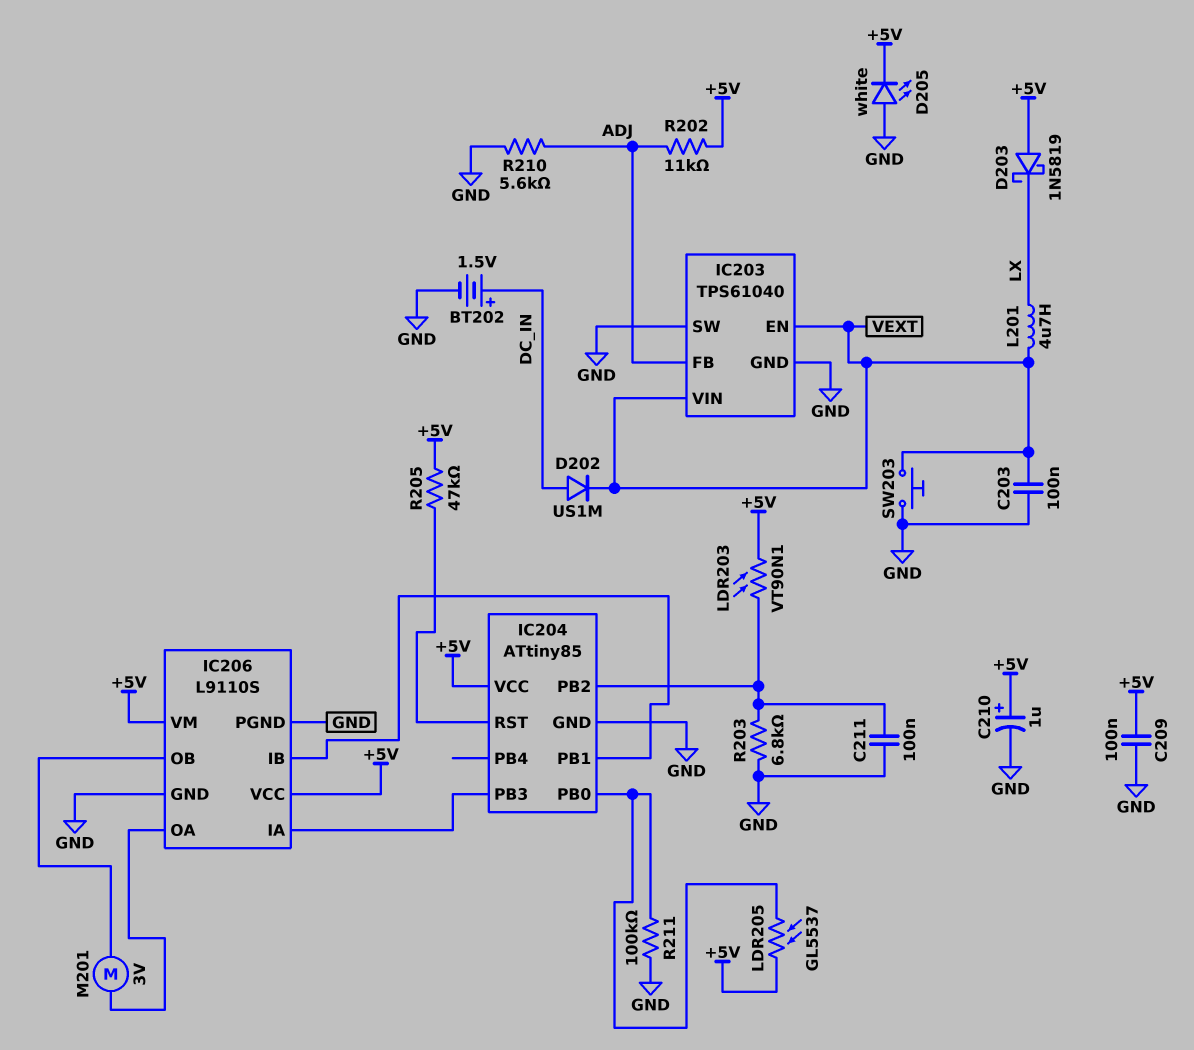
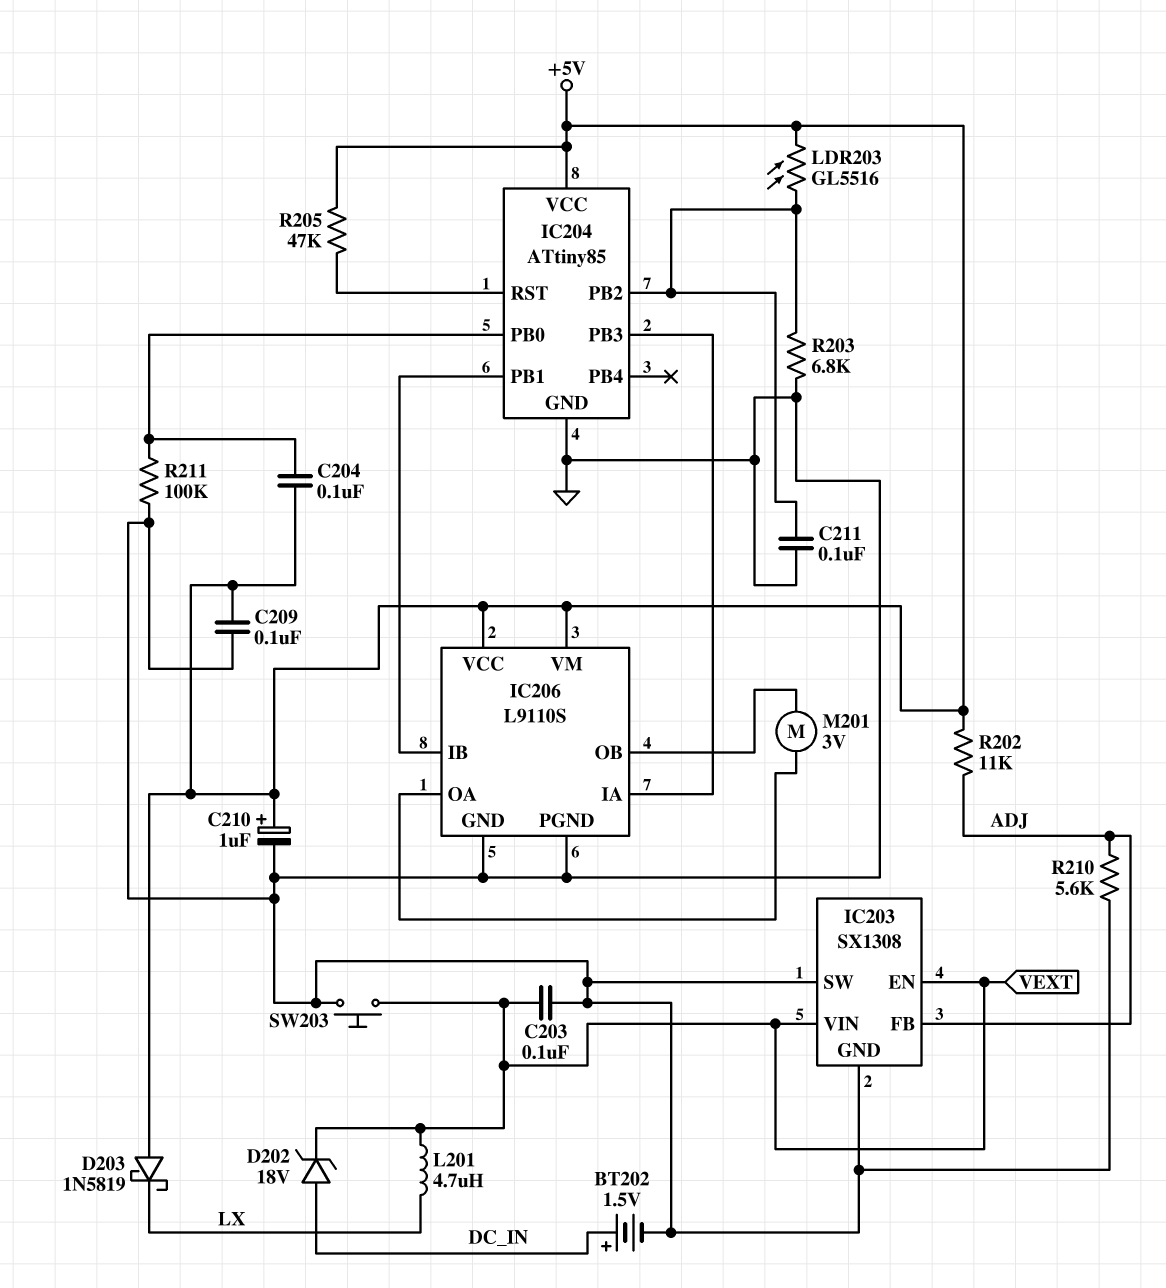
C204: none -> 100nF (+5V, IC204/PB0)
D202: diode US1M (A DC_IN, K VEXT) -> zener 18V (A DC_IN, K VEXT)
D205: LED white (A GND, K +5V) -> none
IC203: TPS61040 -> SX1308
LDR203: VT90N1 (+5V, IC204/PB2) -> GL5516 (+5V, IC204/PB2)
LDR205: GL5537 (+5V, IC204/PB0) -> none

